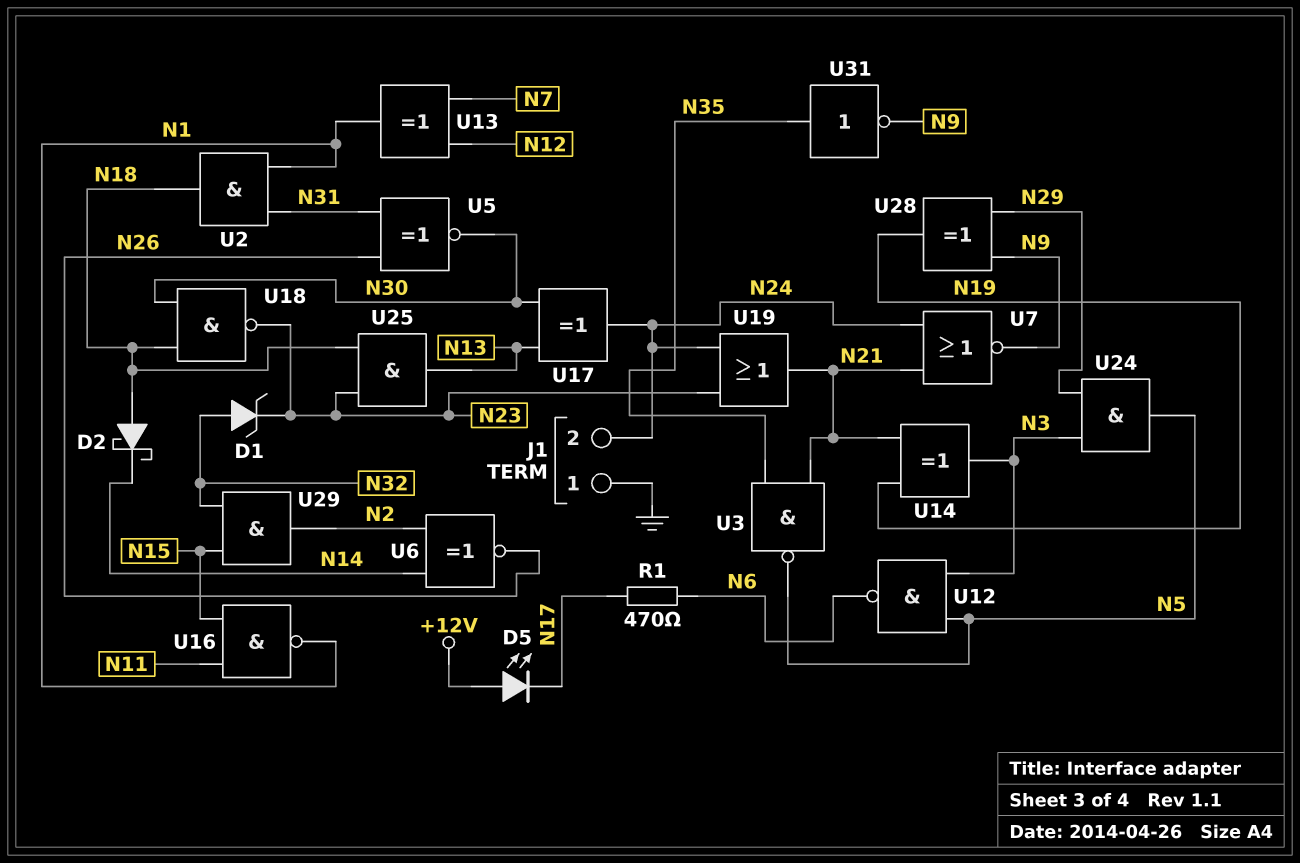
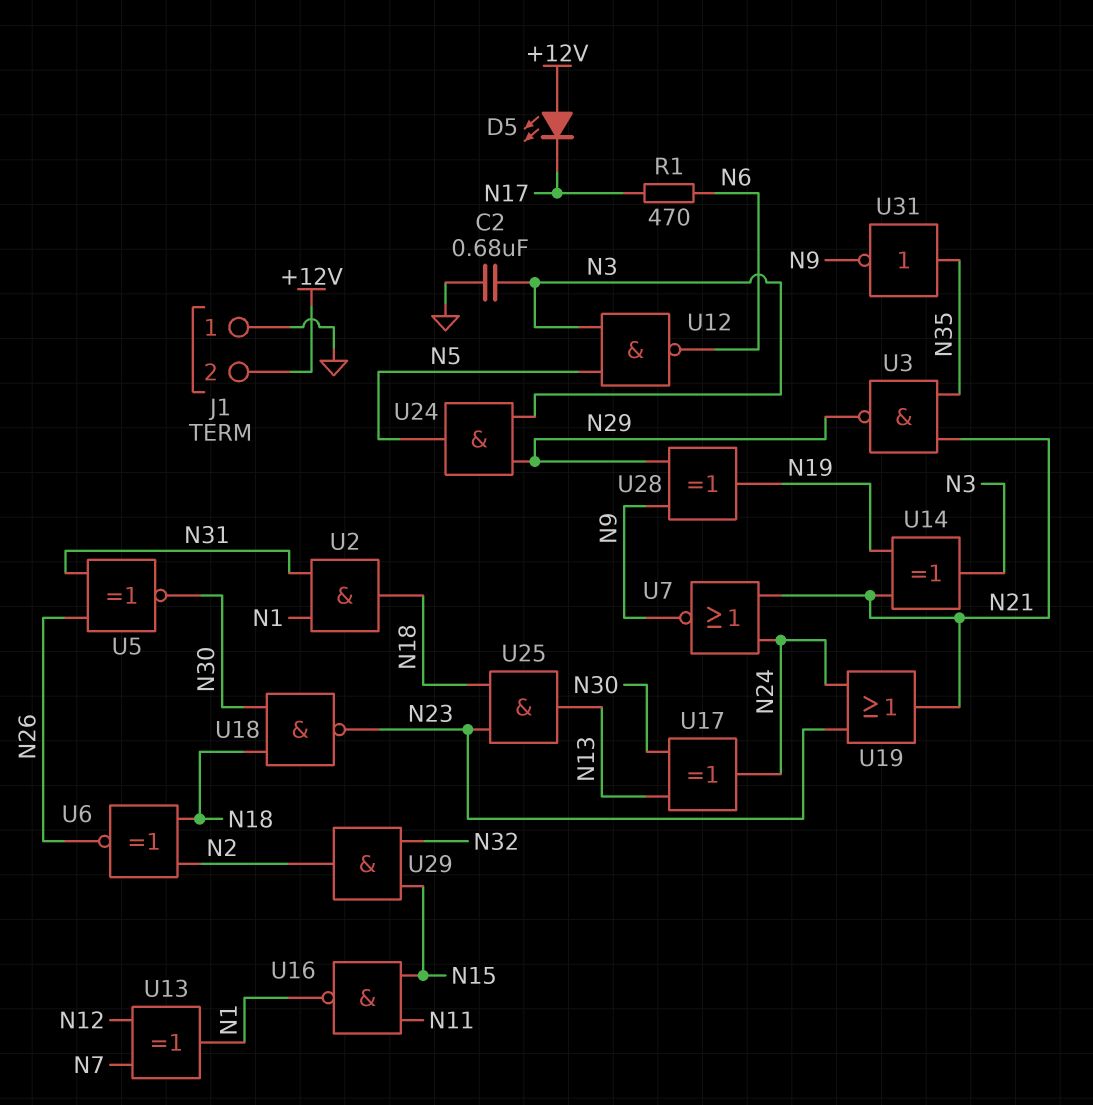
C2: none -> 680nF (GND, N3)
D1: zener (A N32, K N23) -> none
D2: schottky (A N18, K N14) -> none
J1 pin 2: N24 -> +12V
U3: NAND (in N21, in N35, out N5) -> NAND (in N21, in N35, out N29)
U6: XNOR (in N2, in N14, out N26) -> XNOR (in N2, in N18, out N26)

